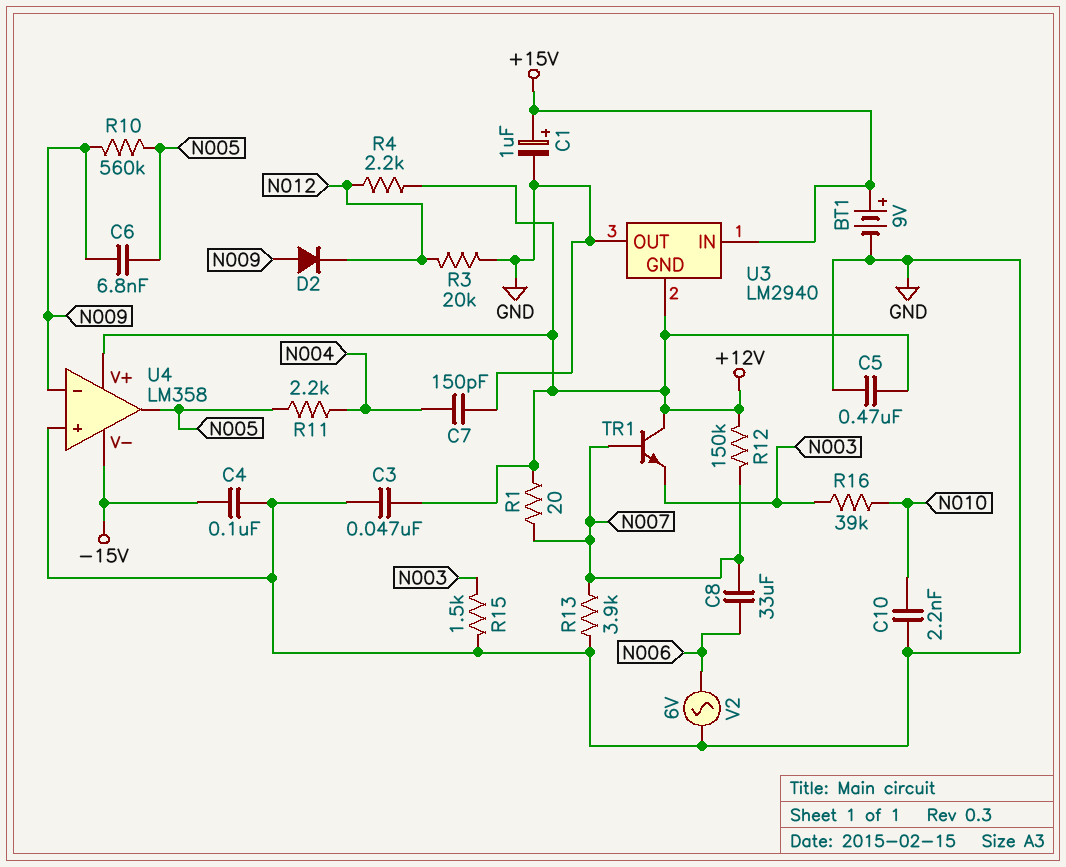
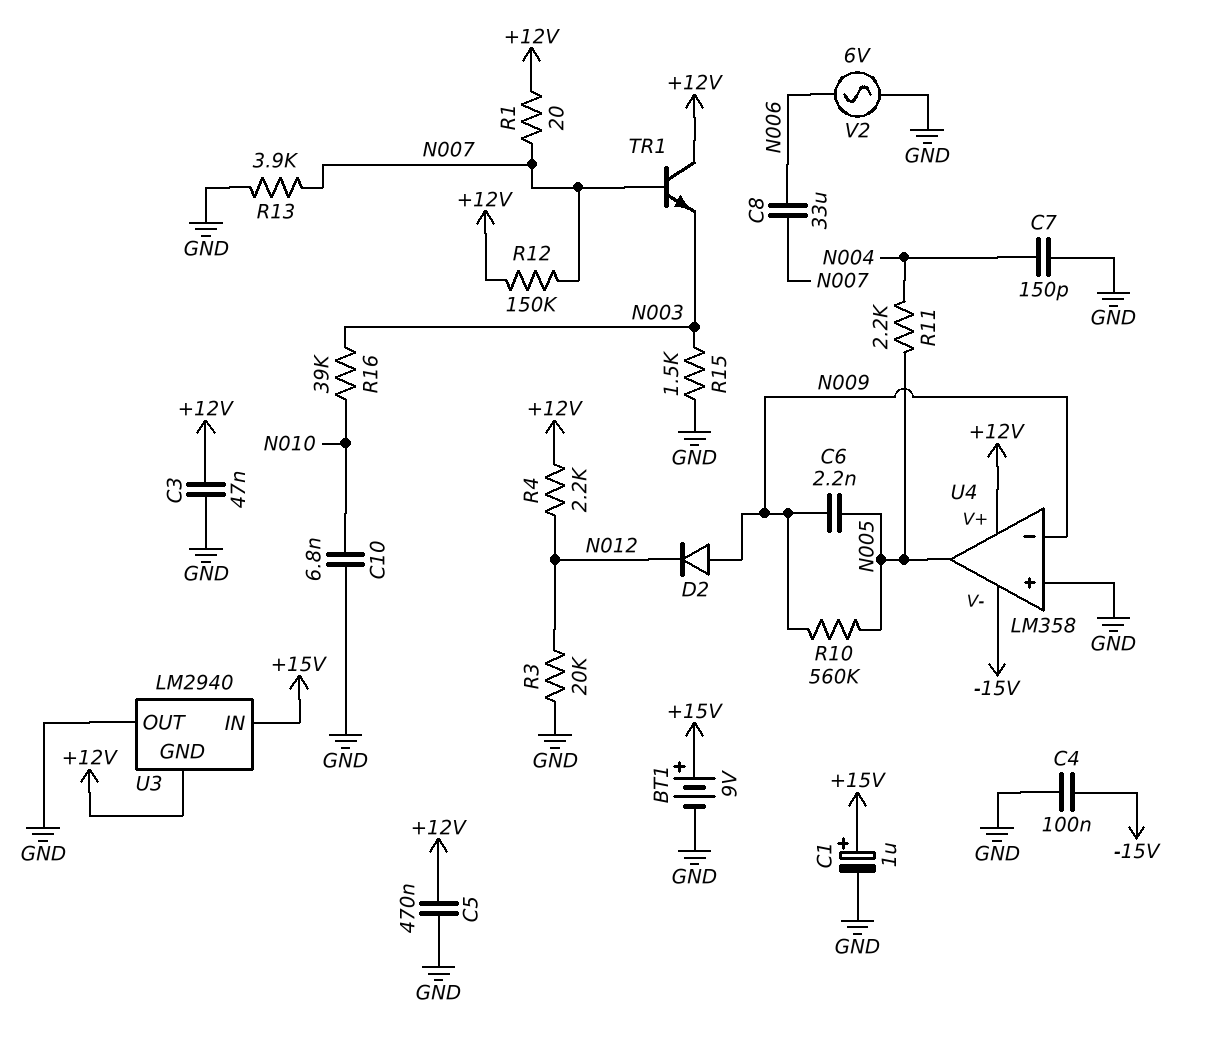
C6: 6.8nF (N005, N009) -> 2.2nF (N005, N009)
C10: 2.2nF (GND, N010) -> 6.8nF (GND, N010)

